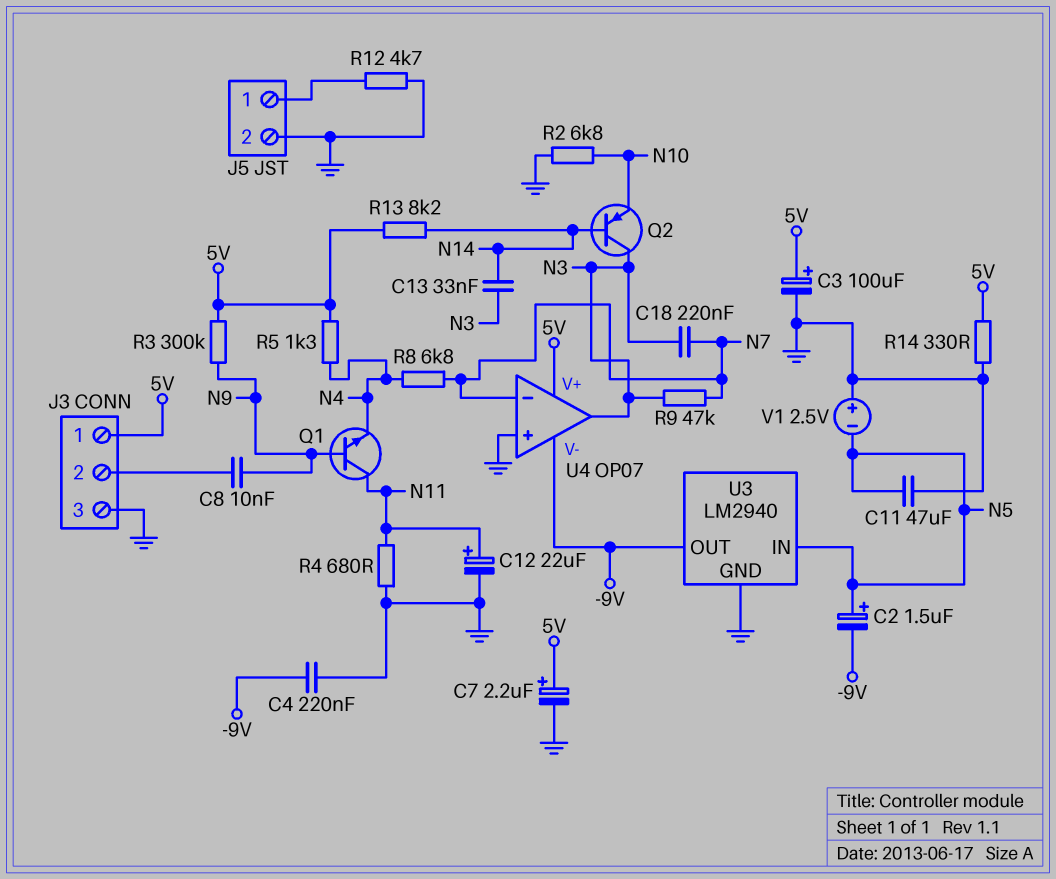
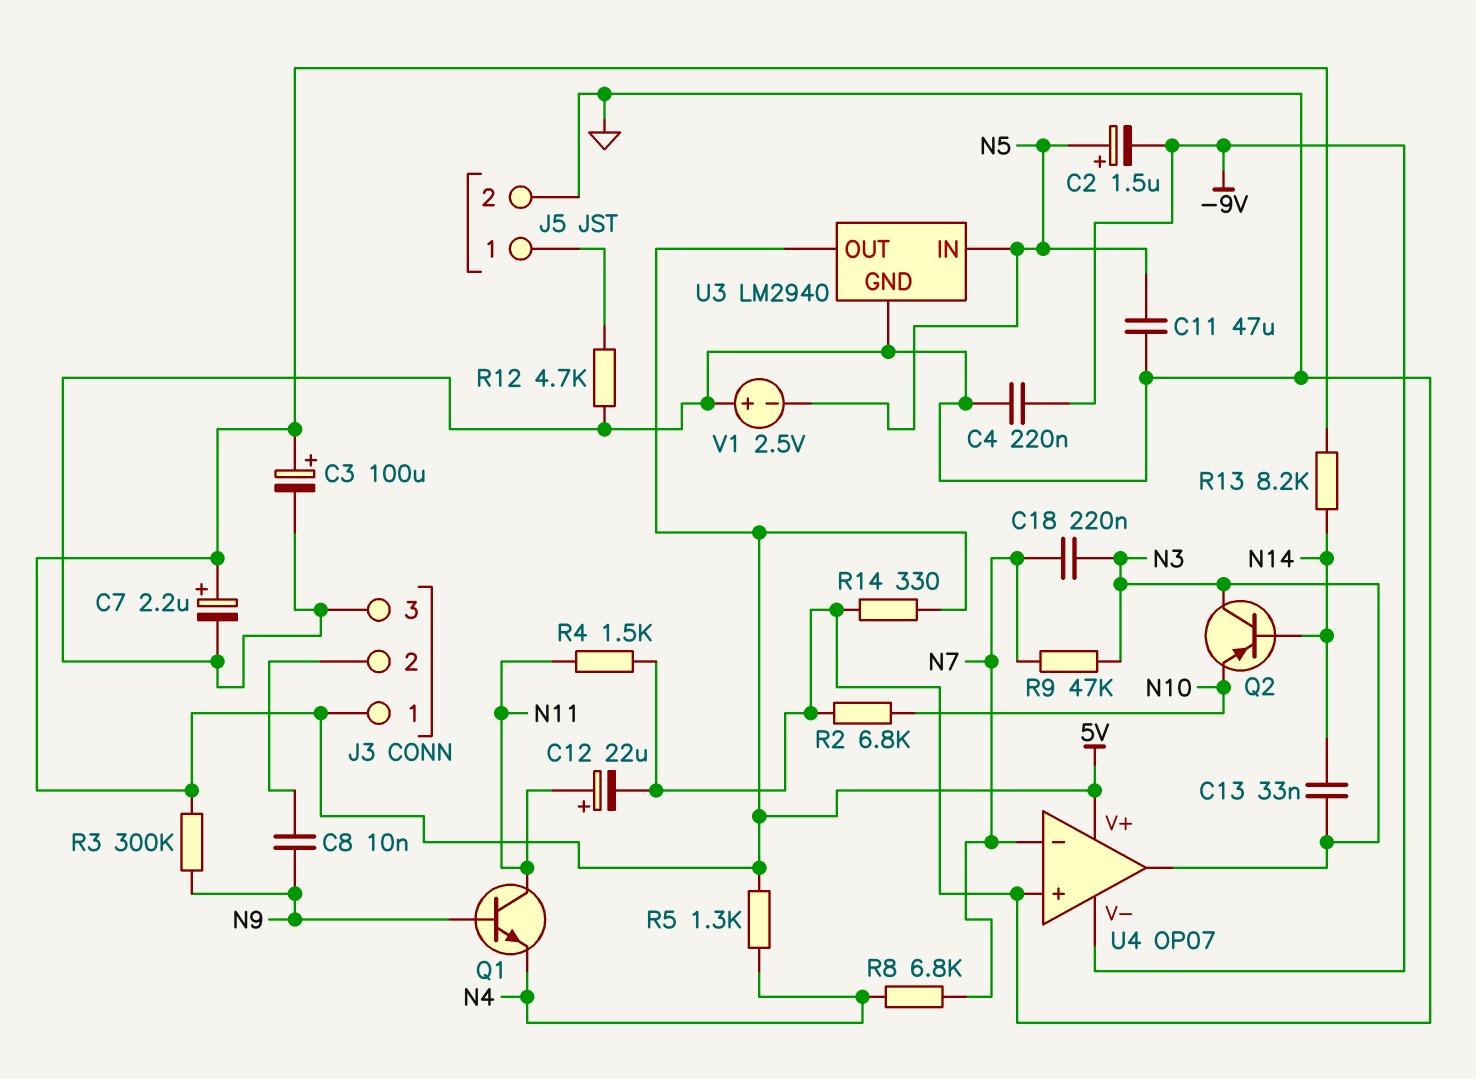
R4: 680 (GND, N11) -> 1.5k (GND, N11)
U3 pin OUT: -9V -> 5V

